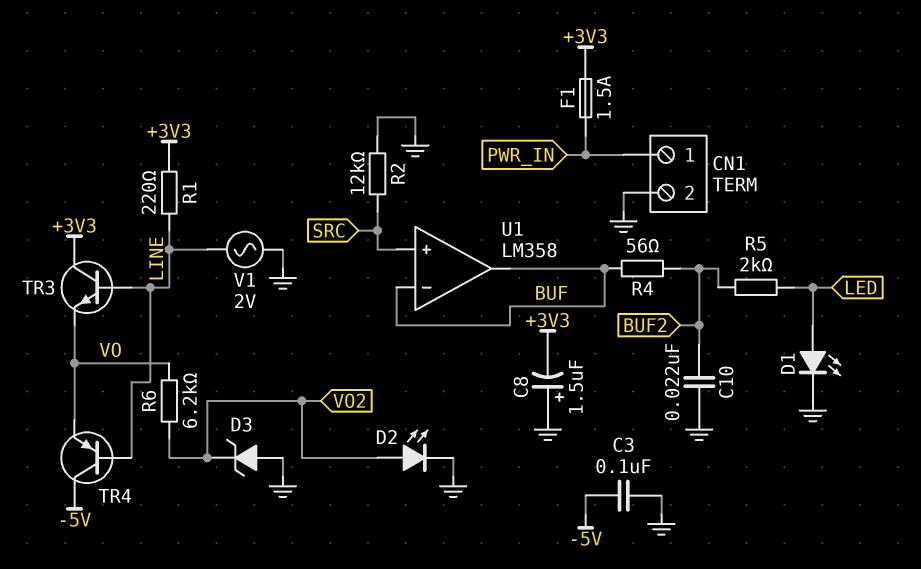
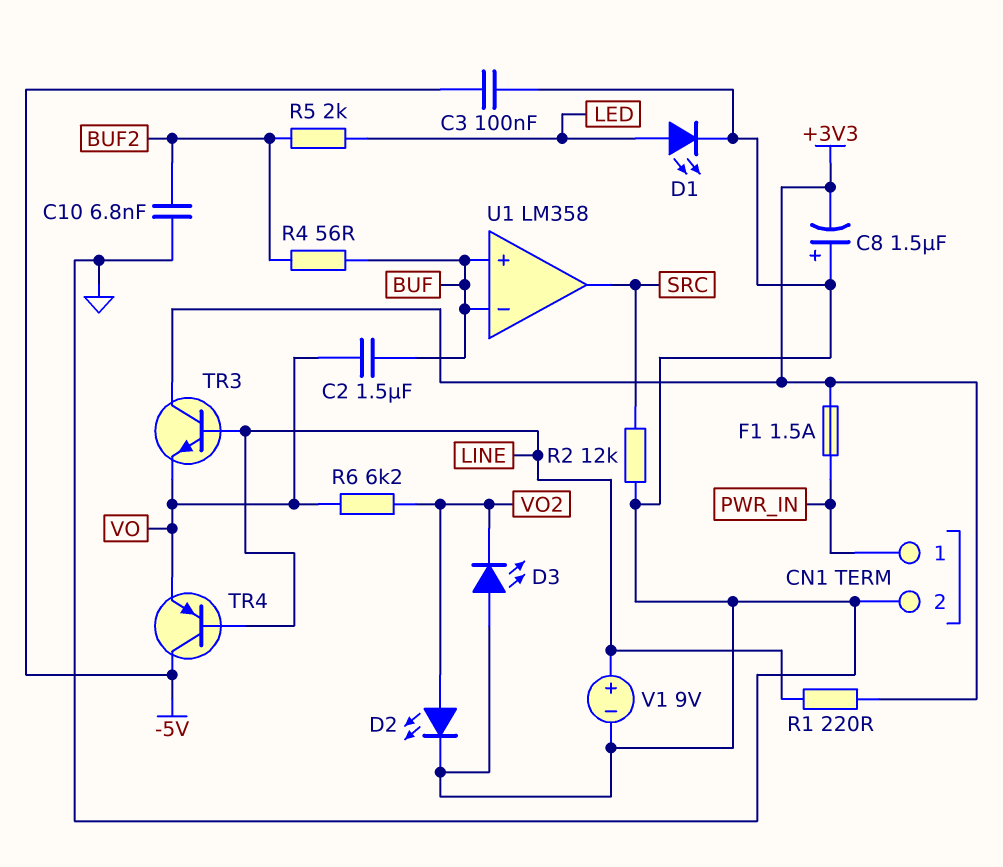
C2: none -> 1.5uF (BUF, VO)
C10: 22nF (BUF2, GND) -> 6.8nF (BUF2, GND)
D3: zener (A GND, K VO2) -> LED (A GND, K VO2)
U1 pin in+: SRC -> BUF
U1 pin out: BUF -> SRC
V1: AC 2V (GND, LINE) -> 9V (plus LINE, minus GND)

